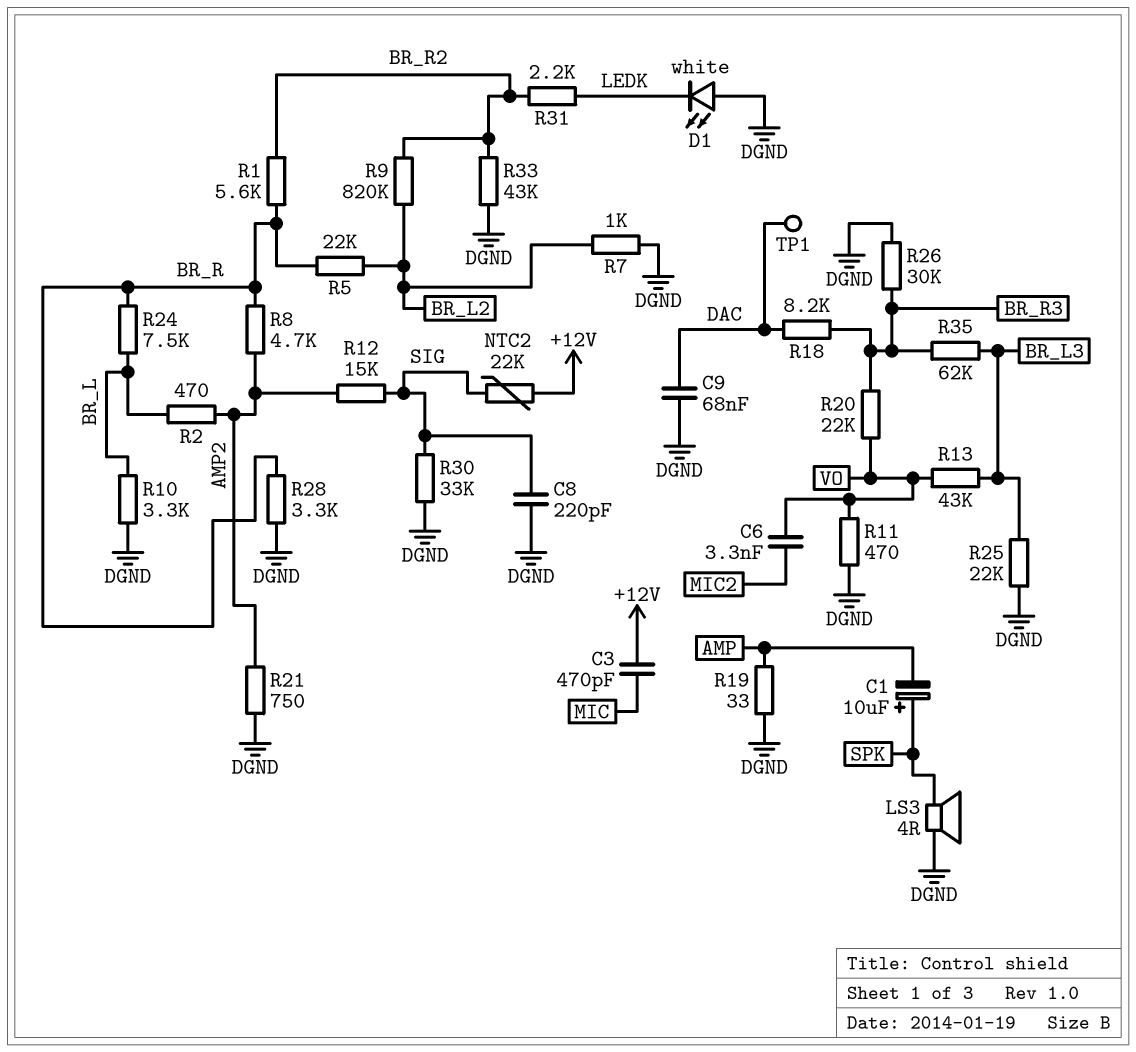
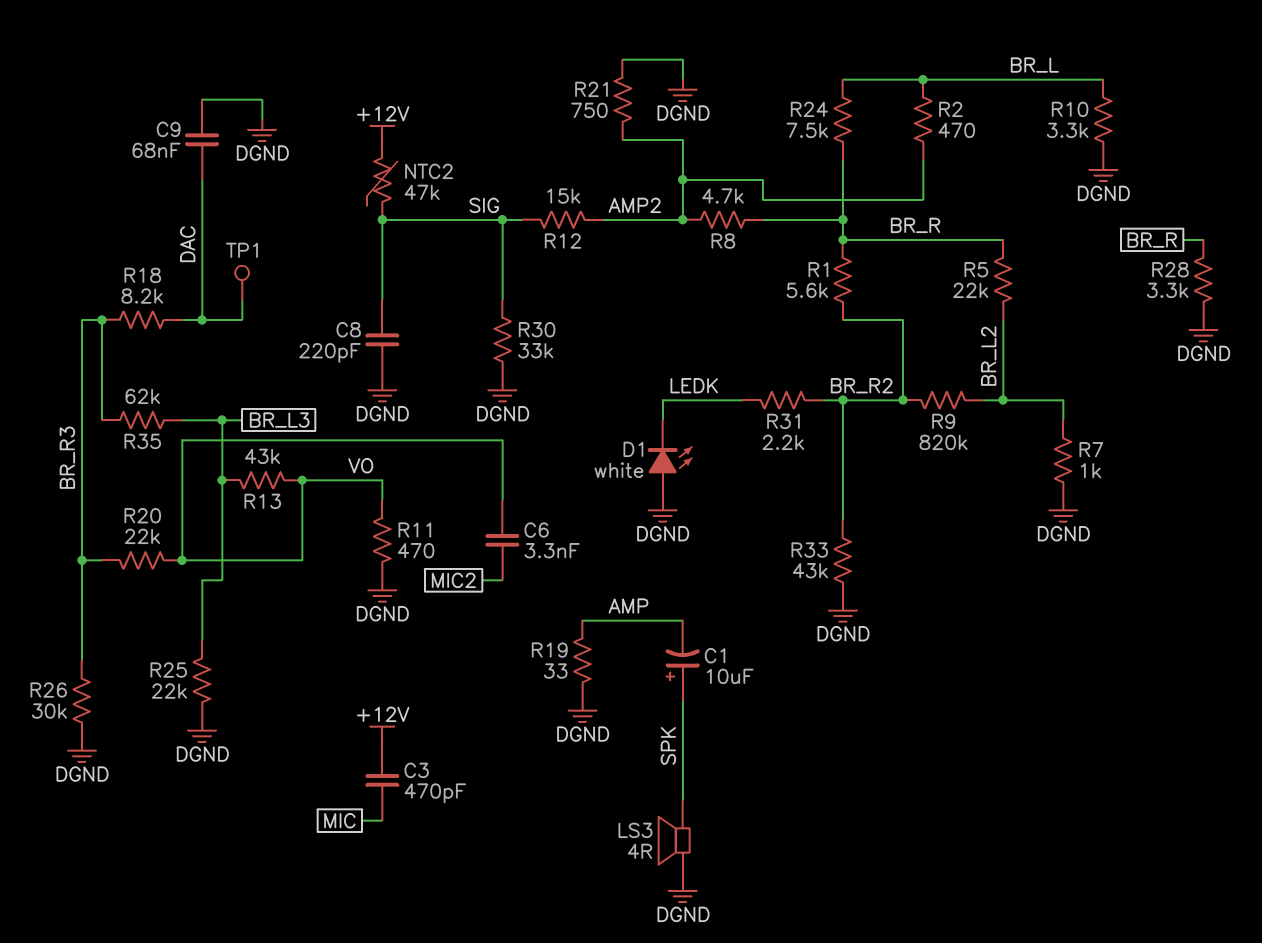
NTC2: 22k (+12V, SIG) -> 47k (+12V, SIG)

